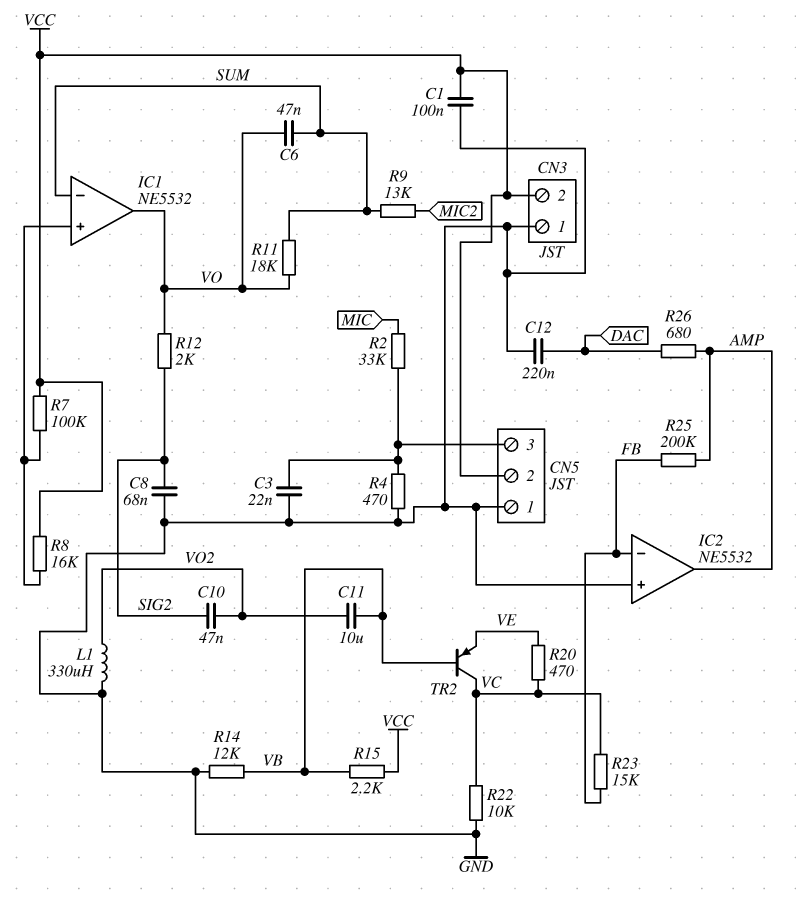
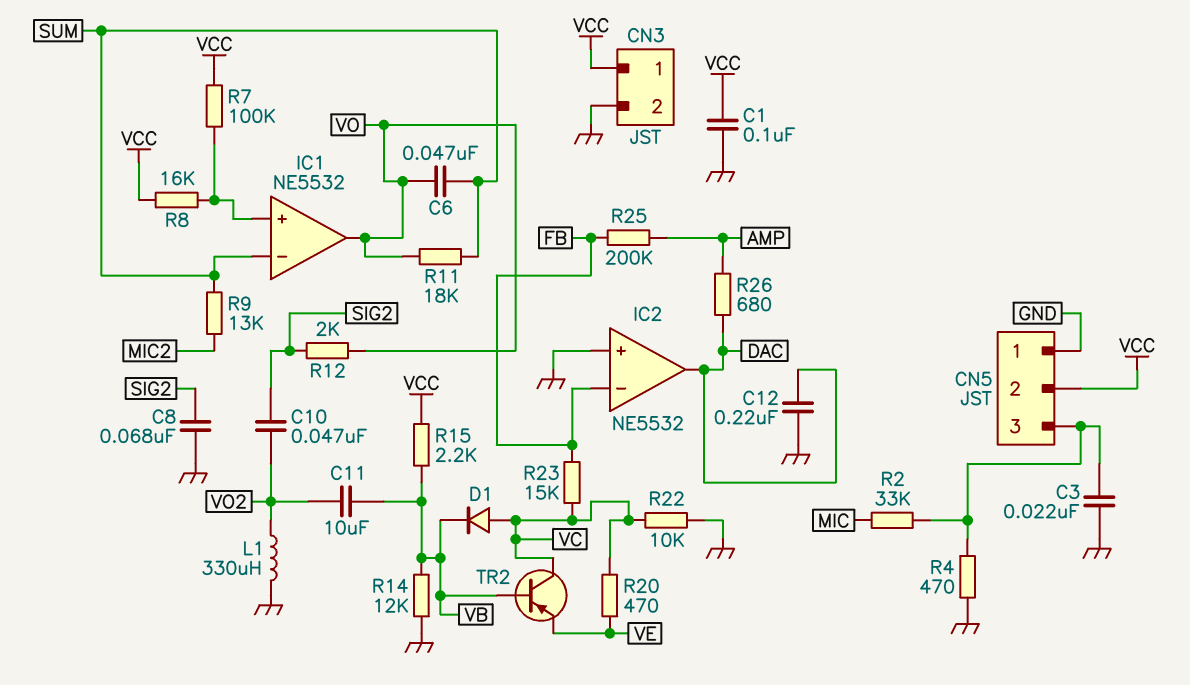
CN3 pin 1: GND -> VCC
CN3 pin 2: VCC -> GND
D1: none -> diode (A VC, K VB)
IC2 pin out: AMP -> DAC

